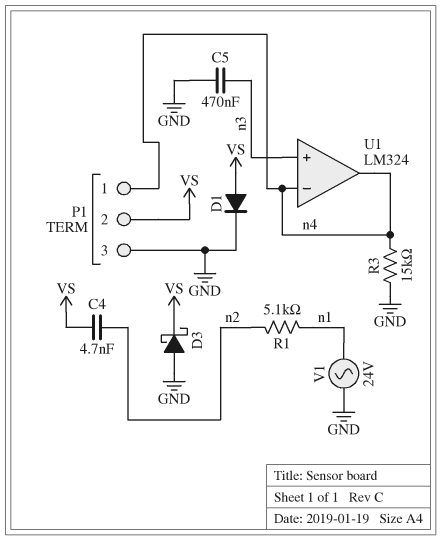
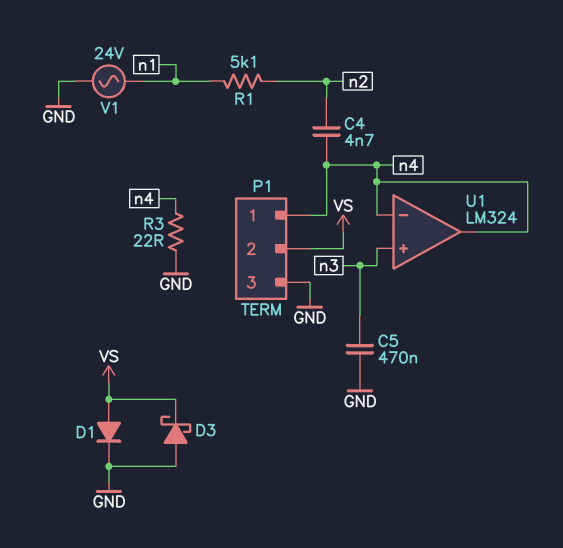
C4: 4.7nF (VS, n2) -> 4.7nF (n2, n4)
R3: 15k (GND, n4) -> 22 (GND, n4)

